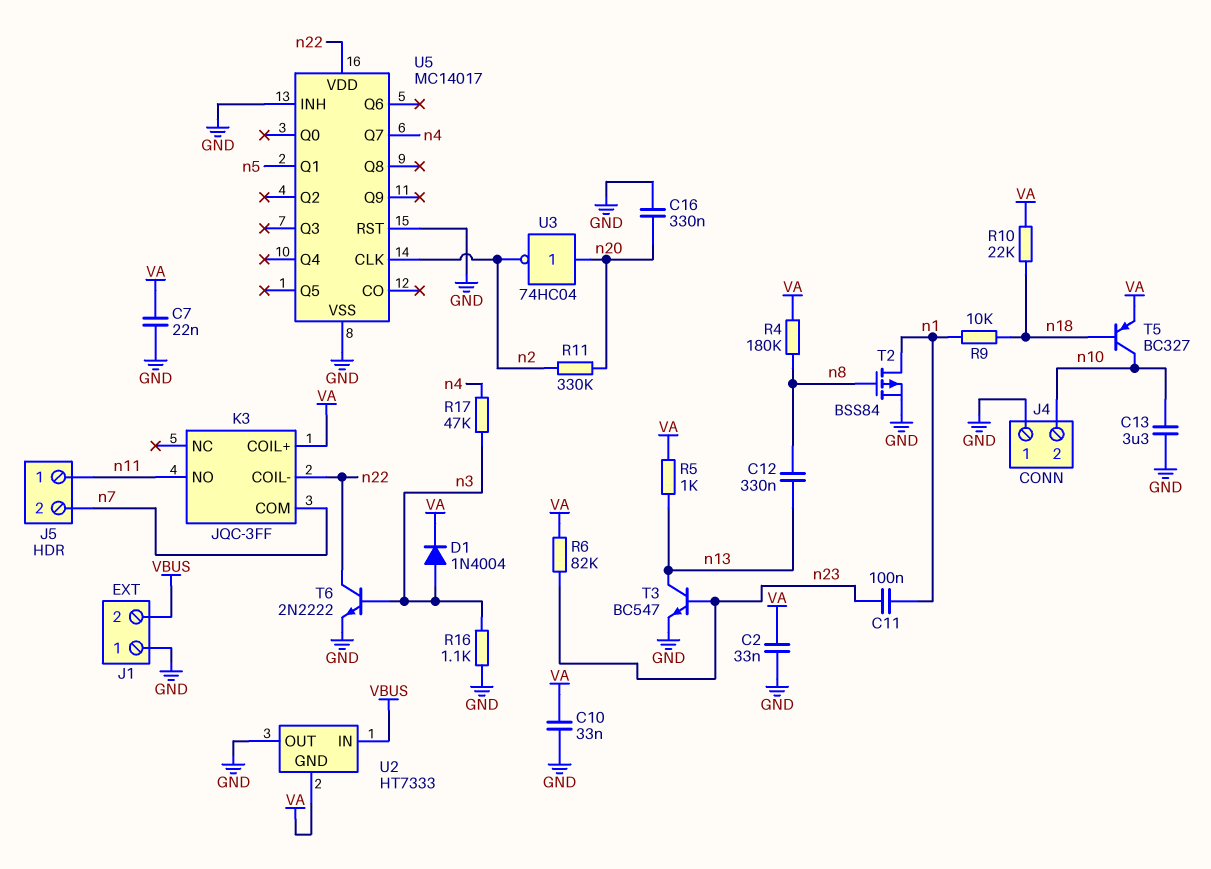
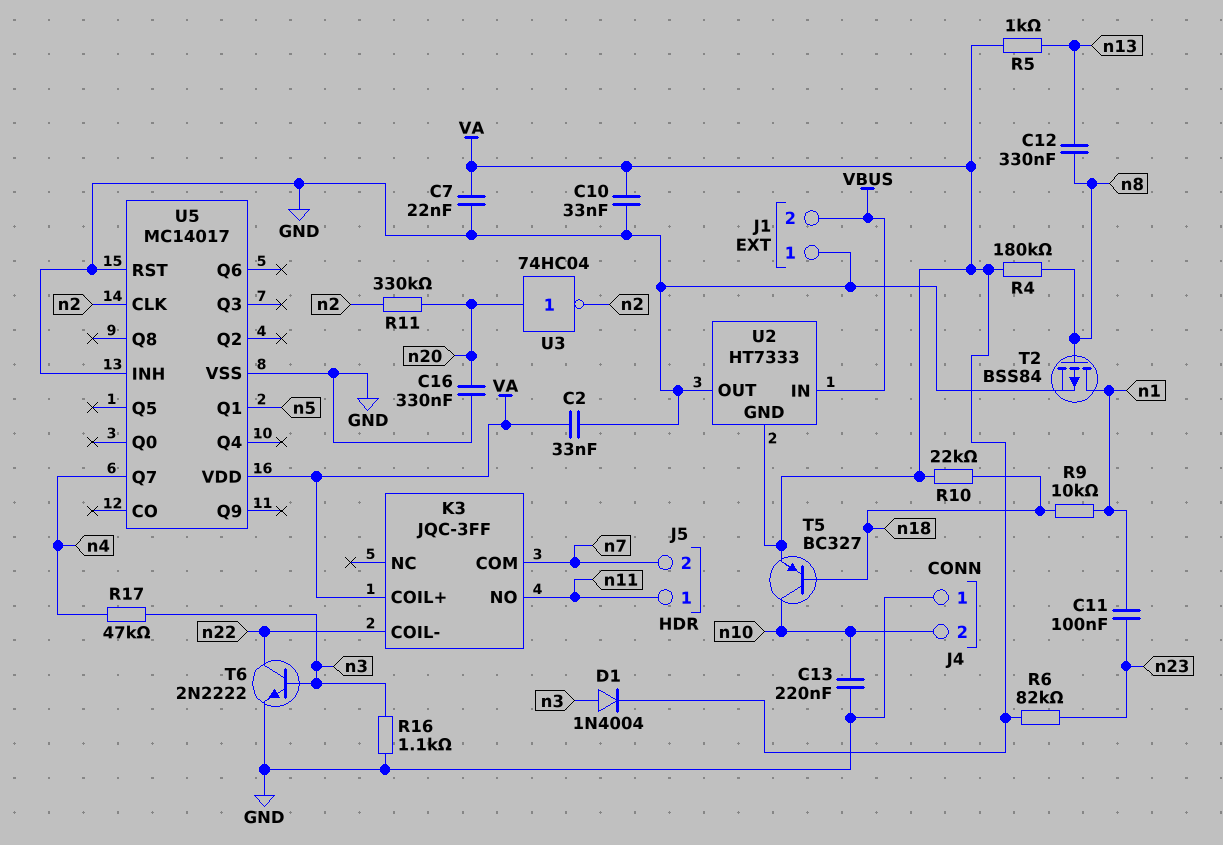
C13: 3.3uF (GND, n10) -> 220nF (GND, n10)
T3: NPN BC547 (B n23, C n13, E GND) -> none
U5 pin VDD: n22 -> VA

